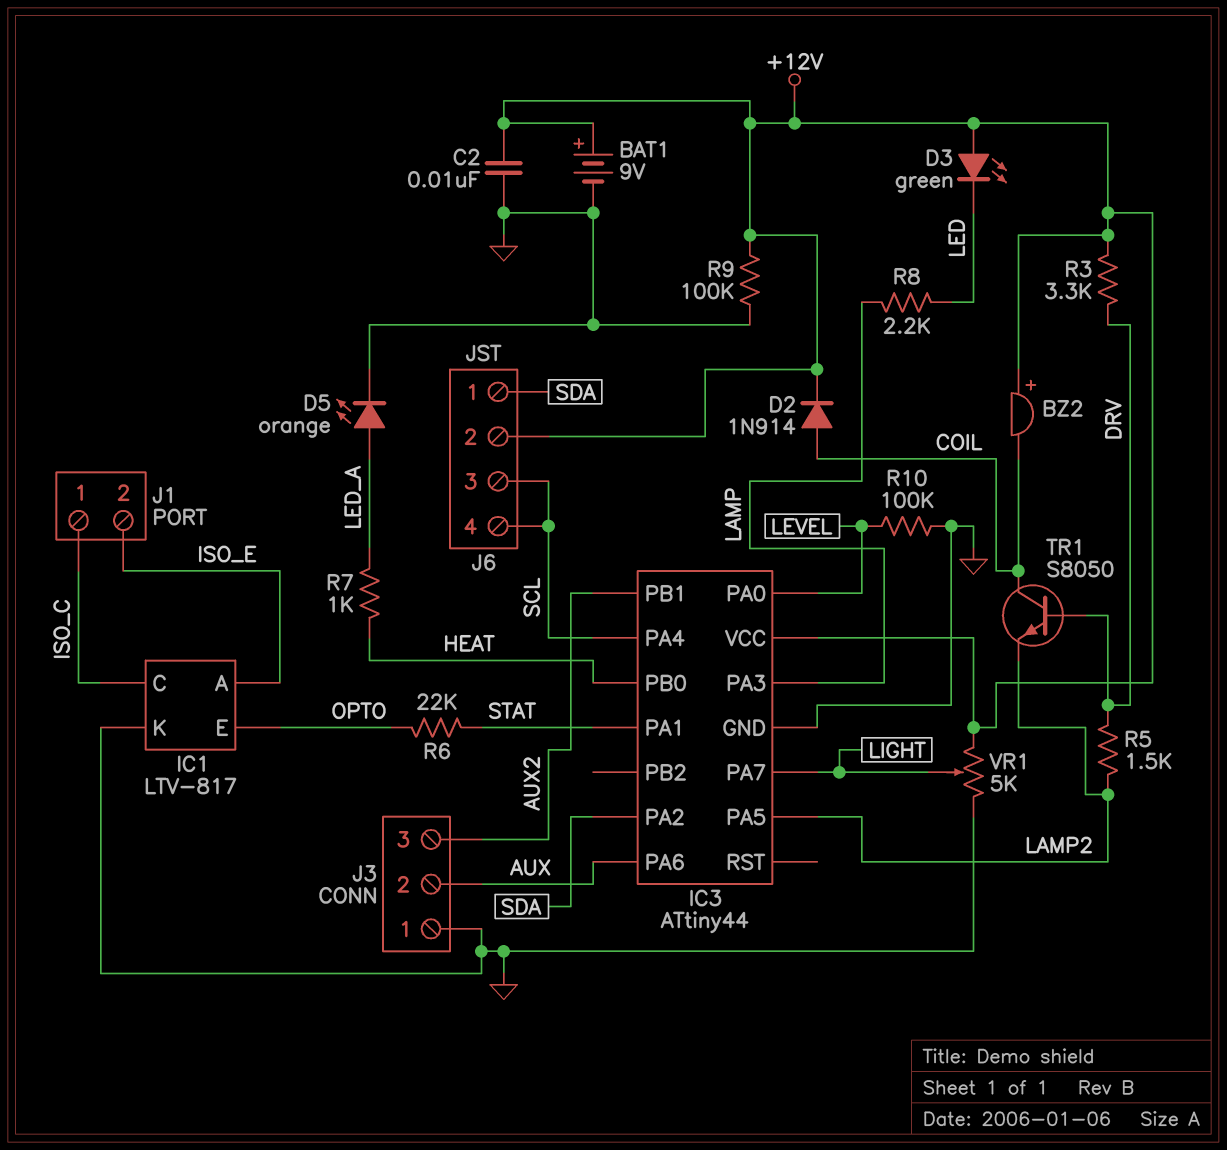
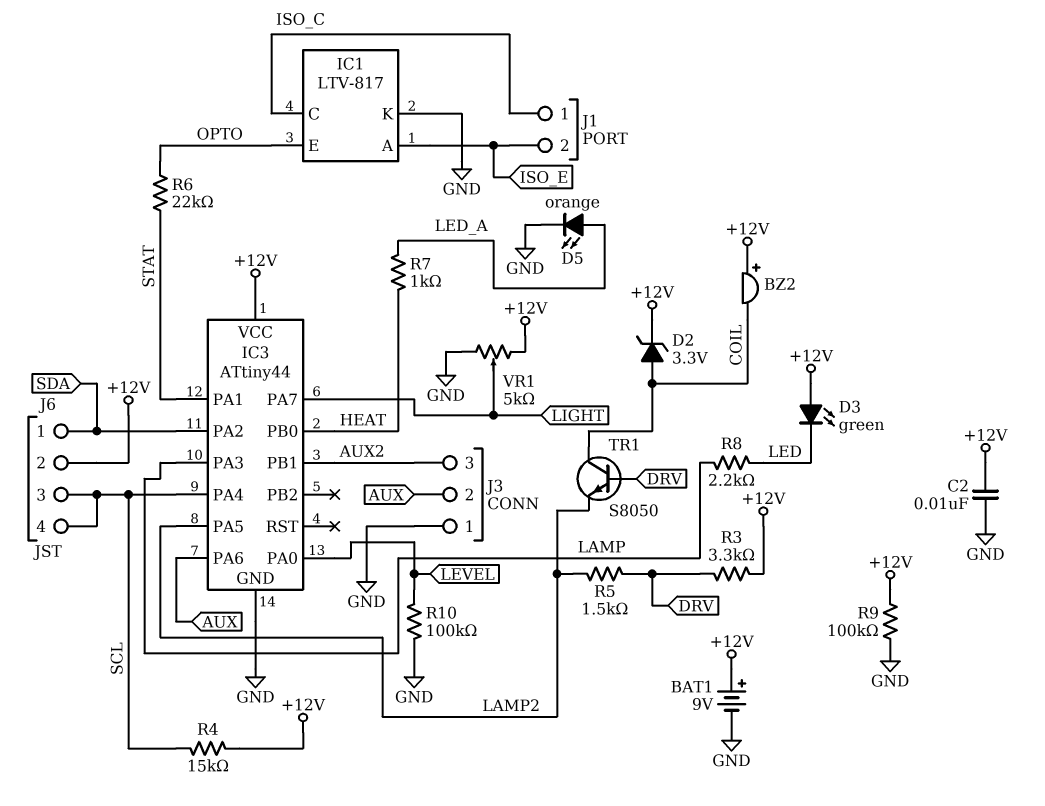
D2: diode 1N914 (A COIL, K +12V) -> zener 3.3V (A COIL, K +12V)
R4: none -> 15k (+12V, SCL)

